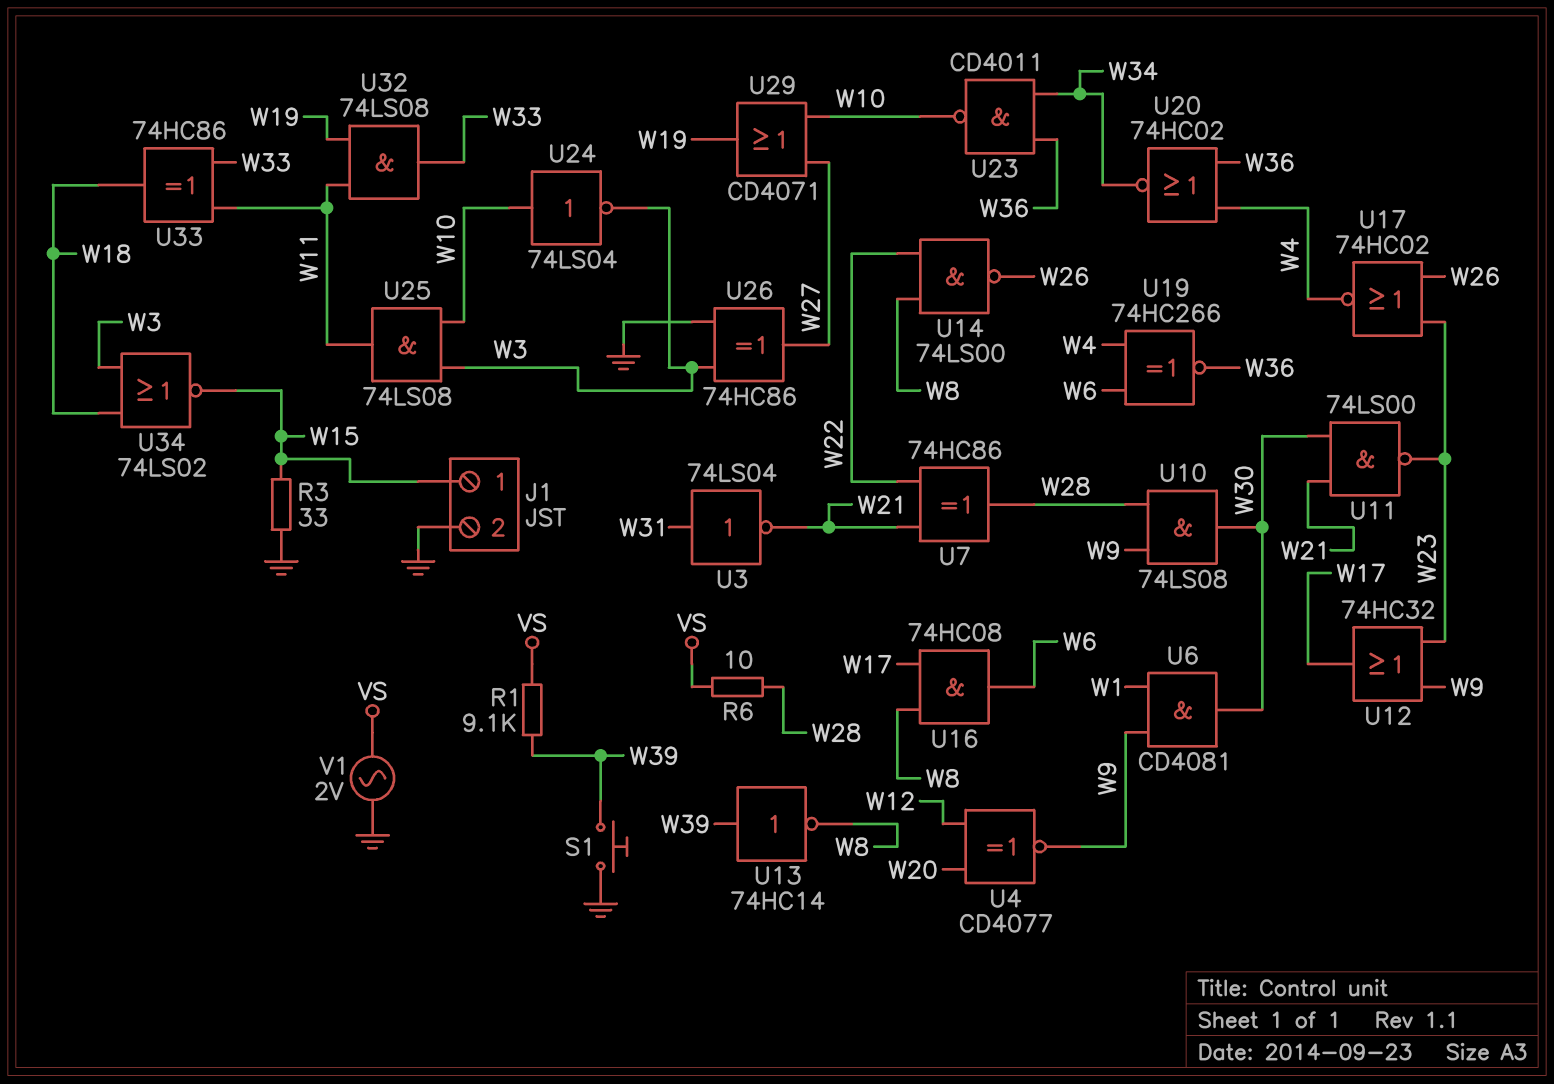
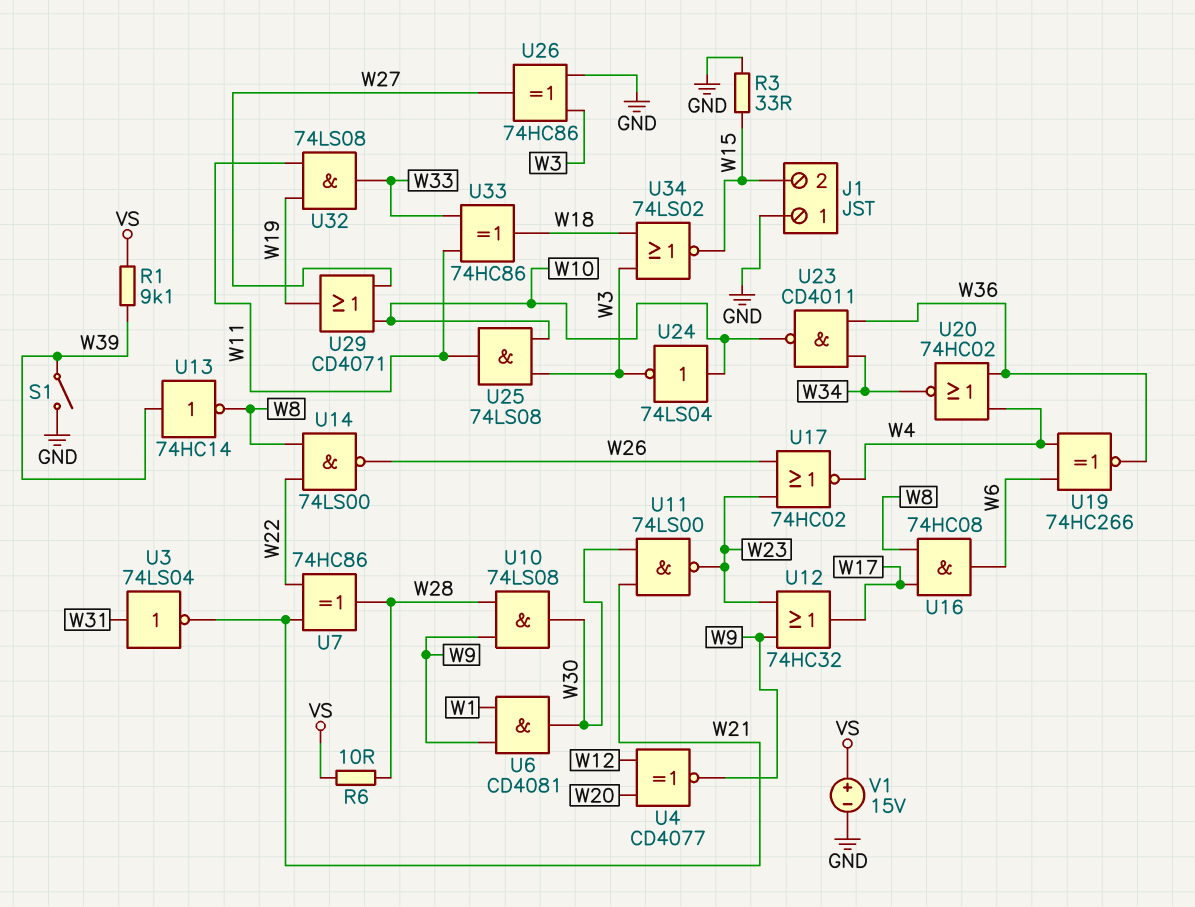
J1 pin 1: W15 -> GND
J1 pin 2: GND -> W15
S1: button (GND, W39) -> switch (GND, W39)
V1: AC 2V (GND, VS) -> 15V (plus VS, minus GND)

